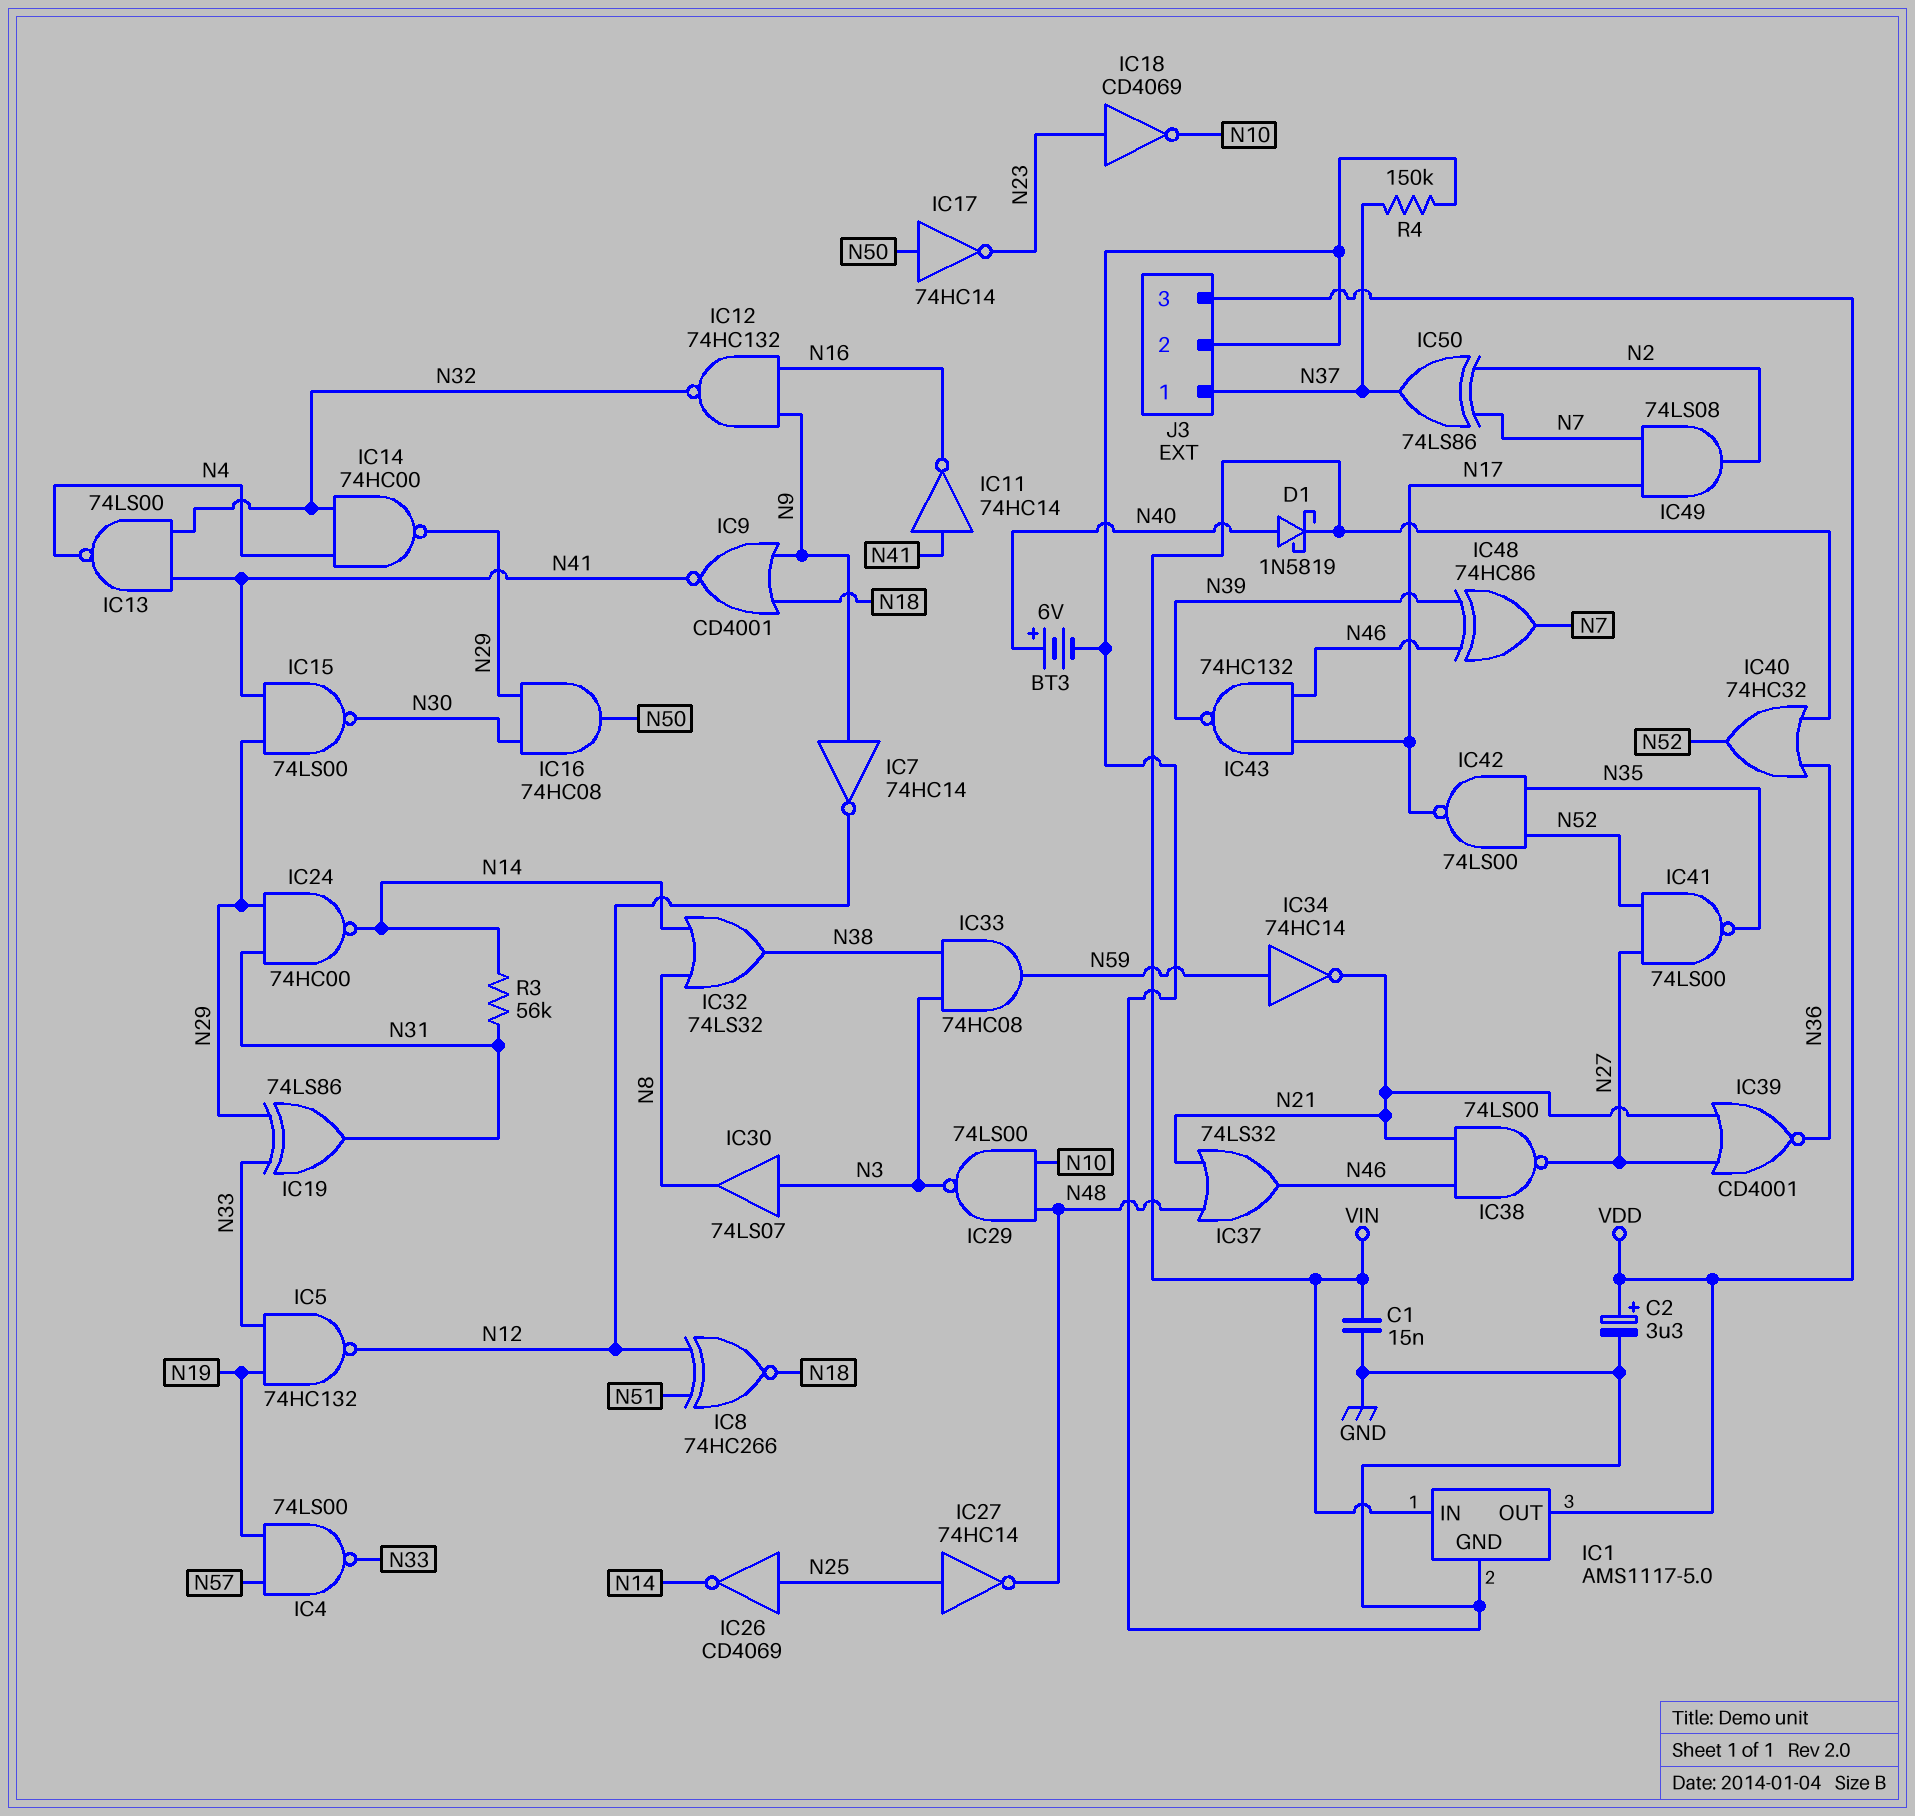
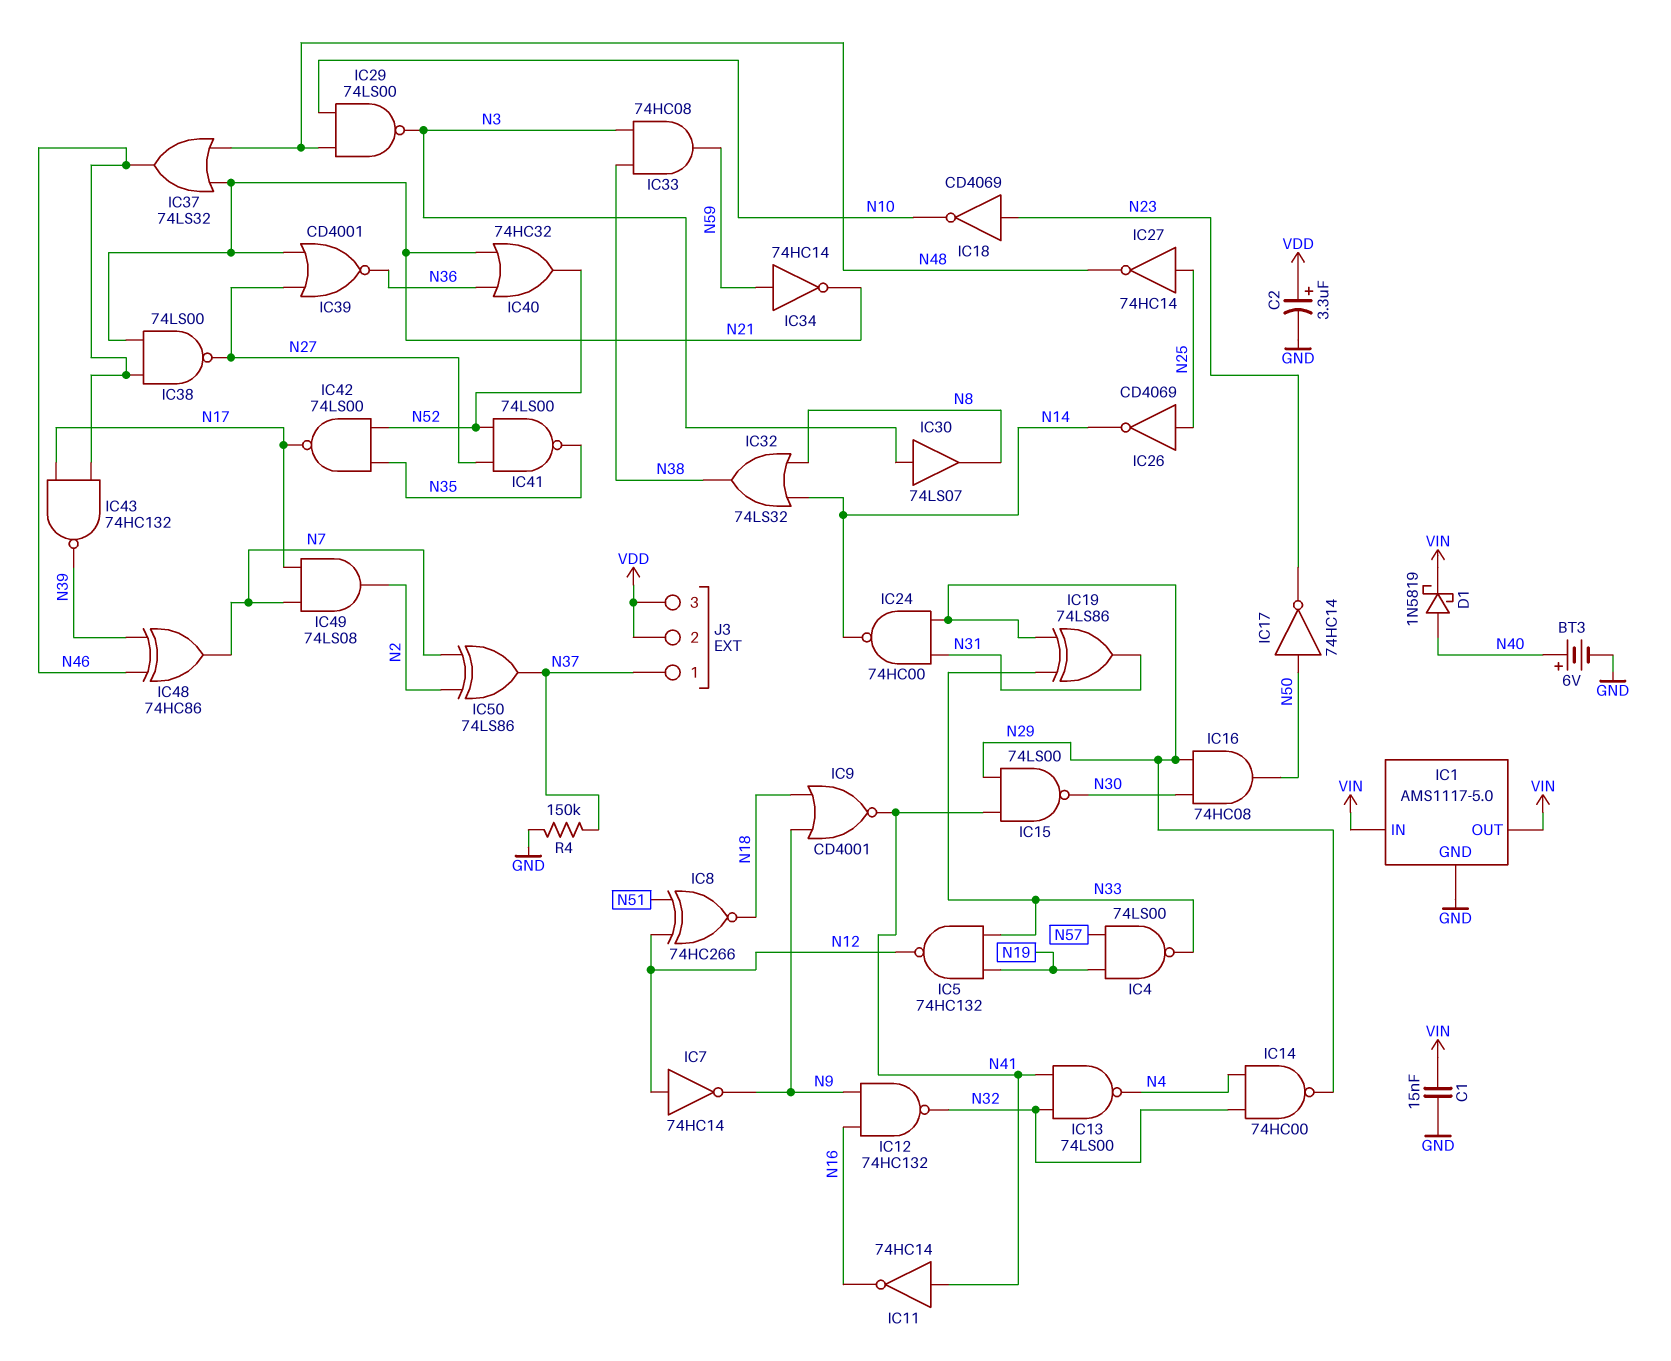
IC1 pin OUT: VDD -> VIN
IC7: NOT 74HC14 (in N9, out N12) -> NOT 74HC14 (in N12, out N9)
IC40: OR 74HC32 (in N36, in VIN, out N52) -> OR 74HC32 (in N21, in N36, out N52)
J3 pin 2: GND -> VDD
R3: 56k (N14, N31) -> none

